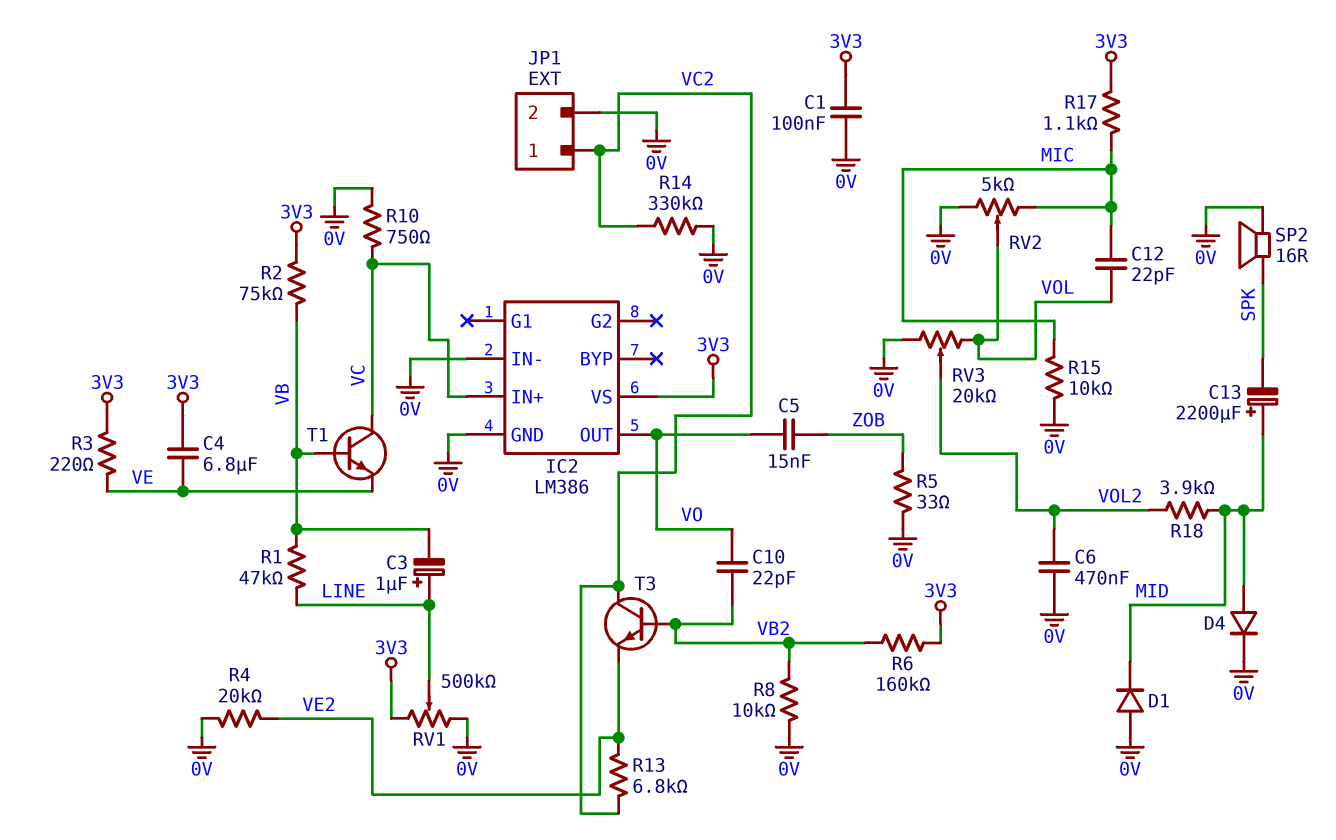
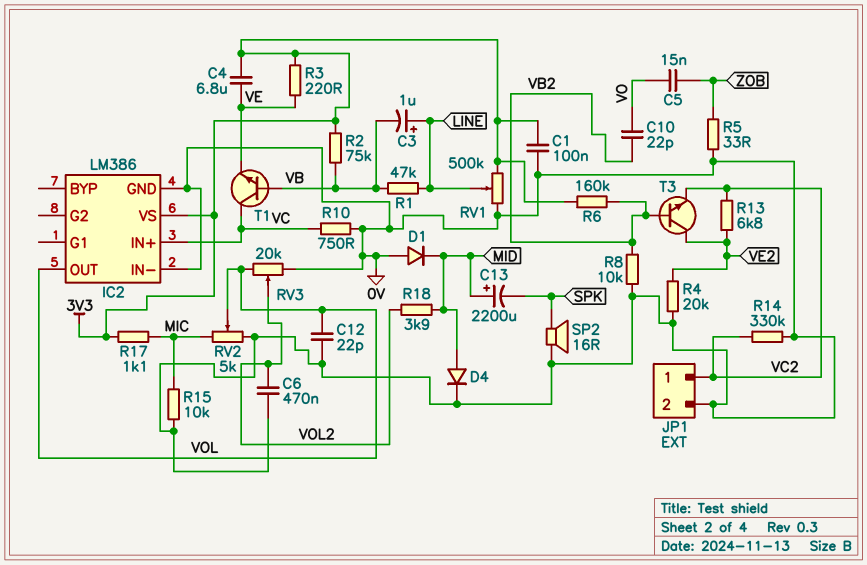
C12: 22pF (MIC, VOL) -> 22pF (0V, VOL)
IC2 pin OUT: VO -> VOL
T3: NPN (B VB2, C VC2, E VE2) -> NPN (B VB2, C VE2, E VC2)

